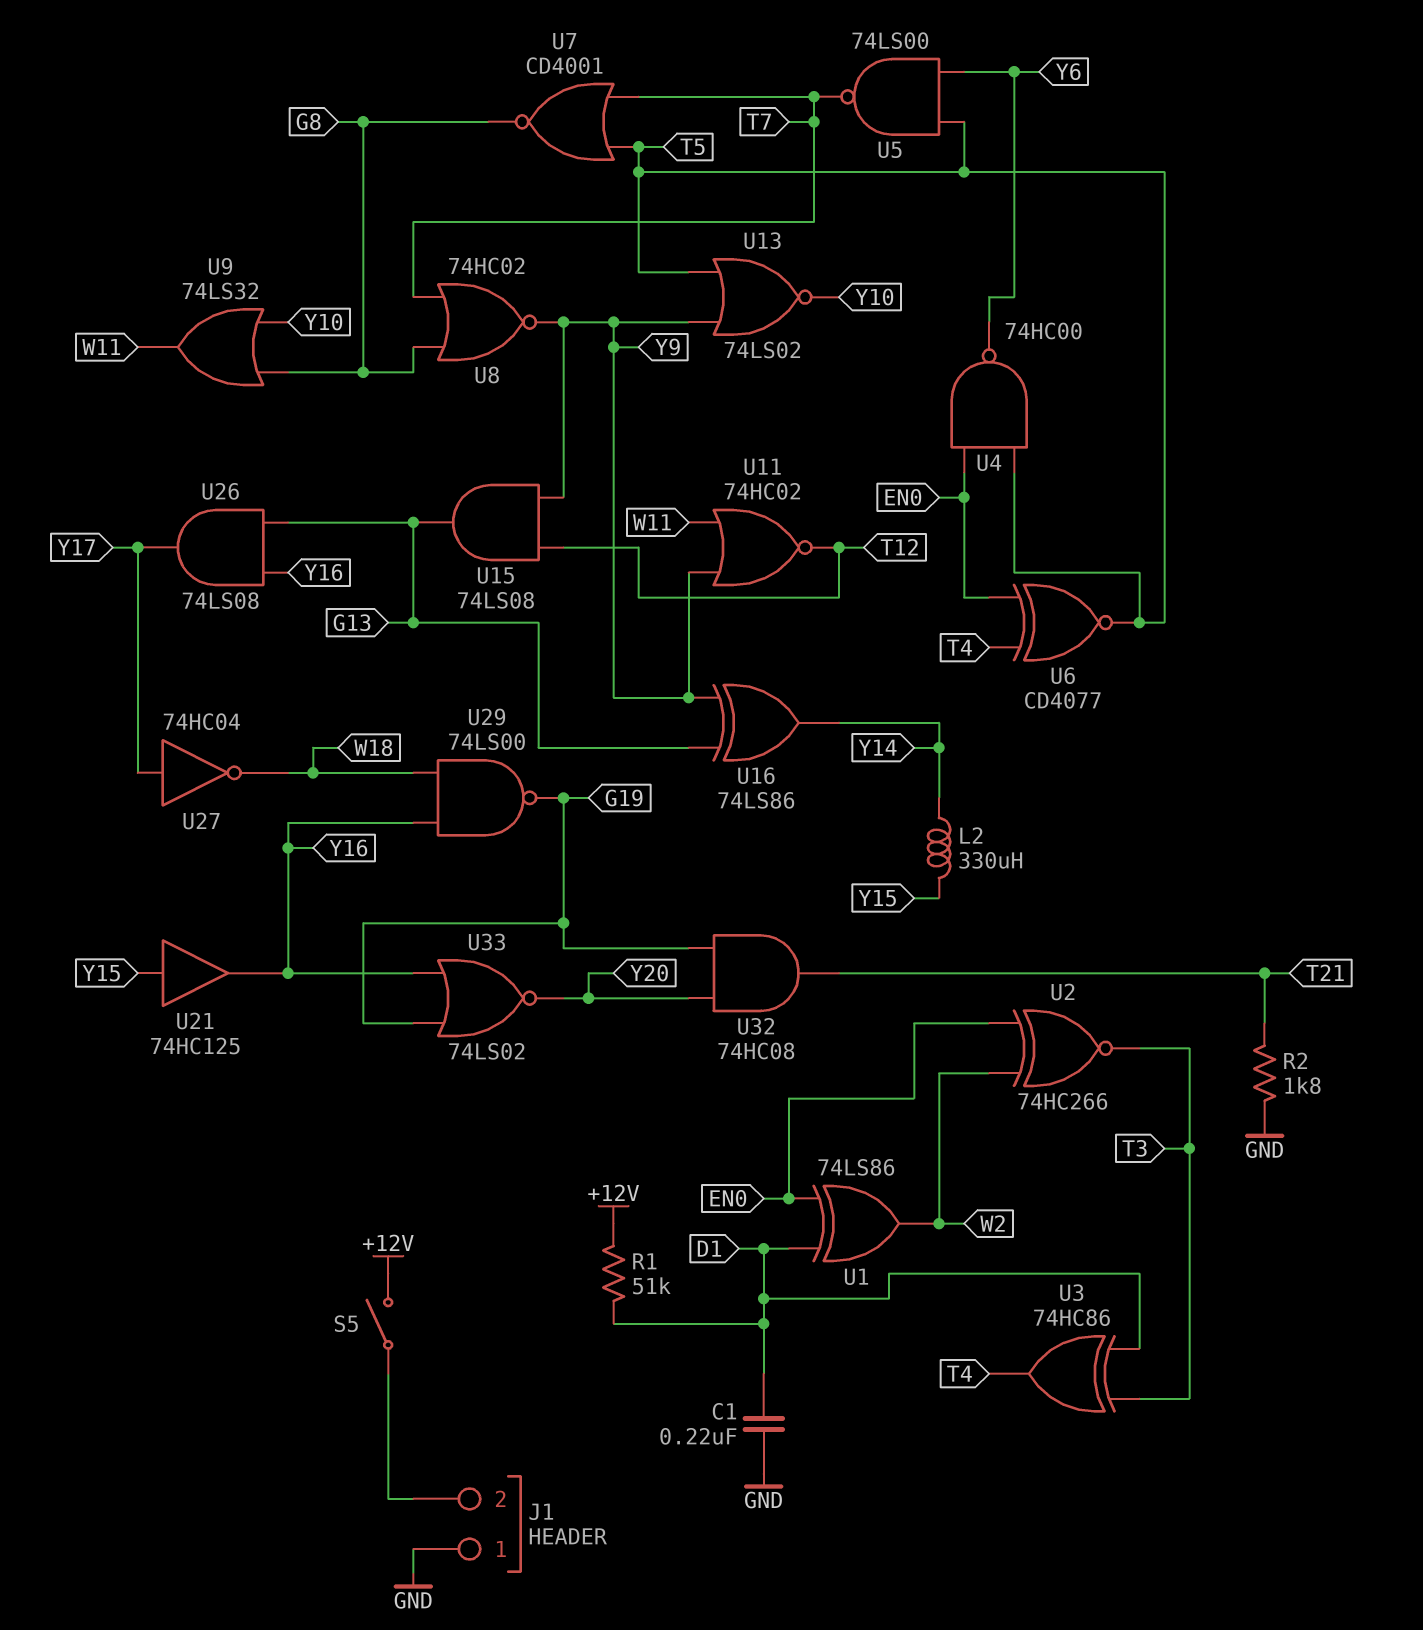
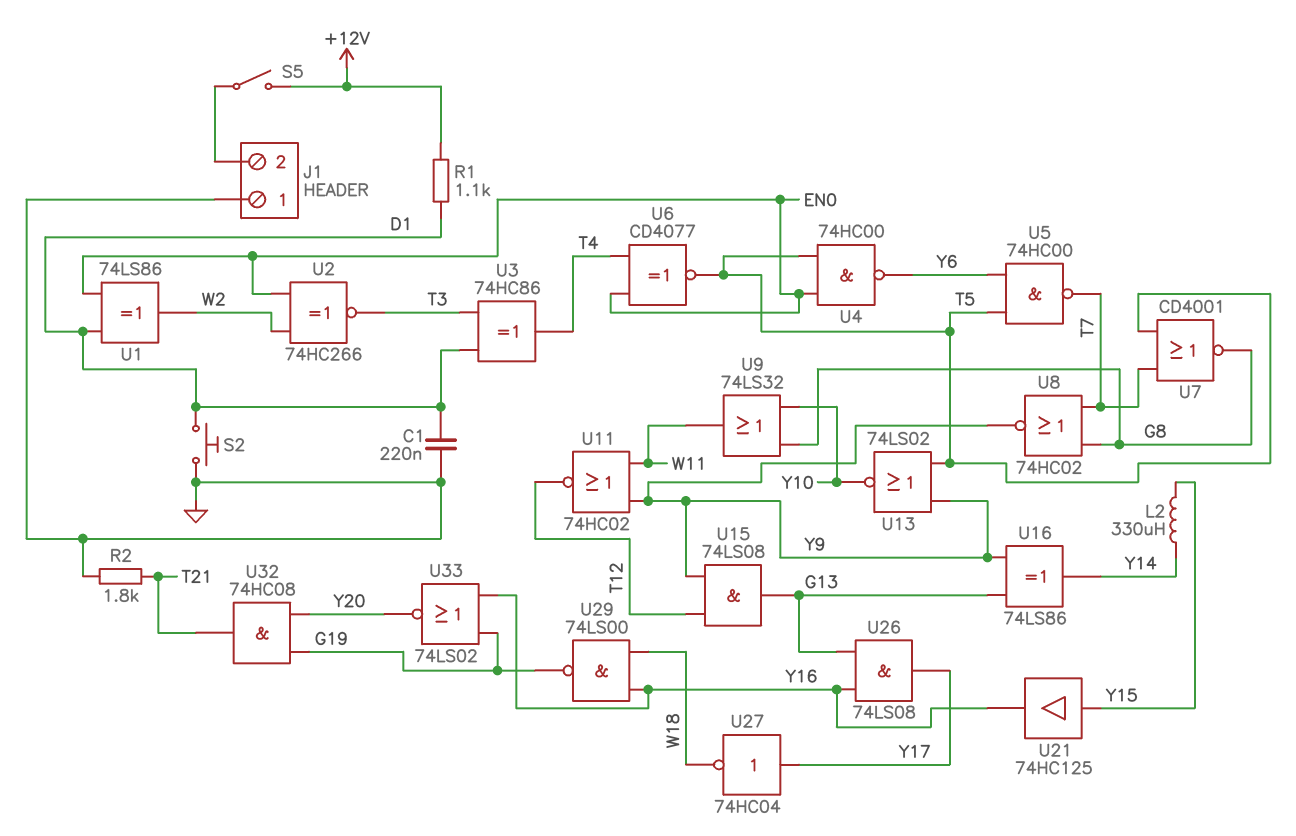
R1: 51k (+12V, D1) -> 1.1k (+12V, D1)
S2: none -> button (D1, GND)
U5: NAND 74LS00 (in T5, in Y6, out T7) -> NAND 74HC00 (in T5, in Y6, out T7)

